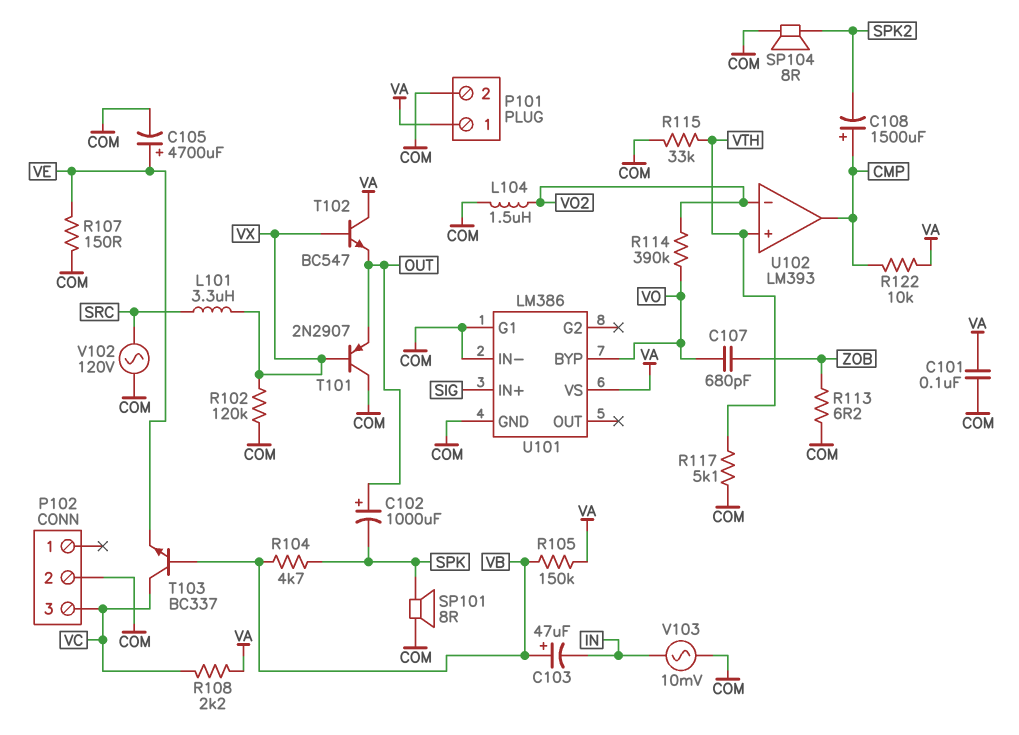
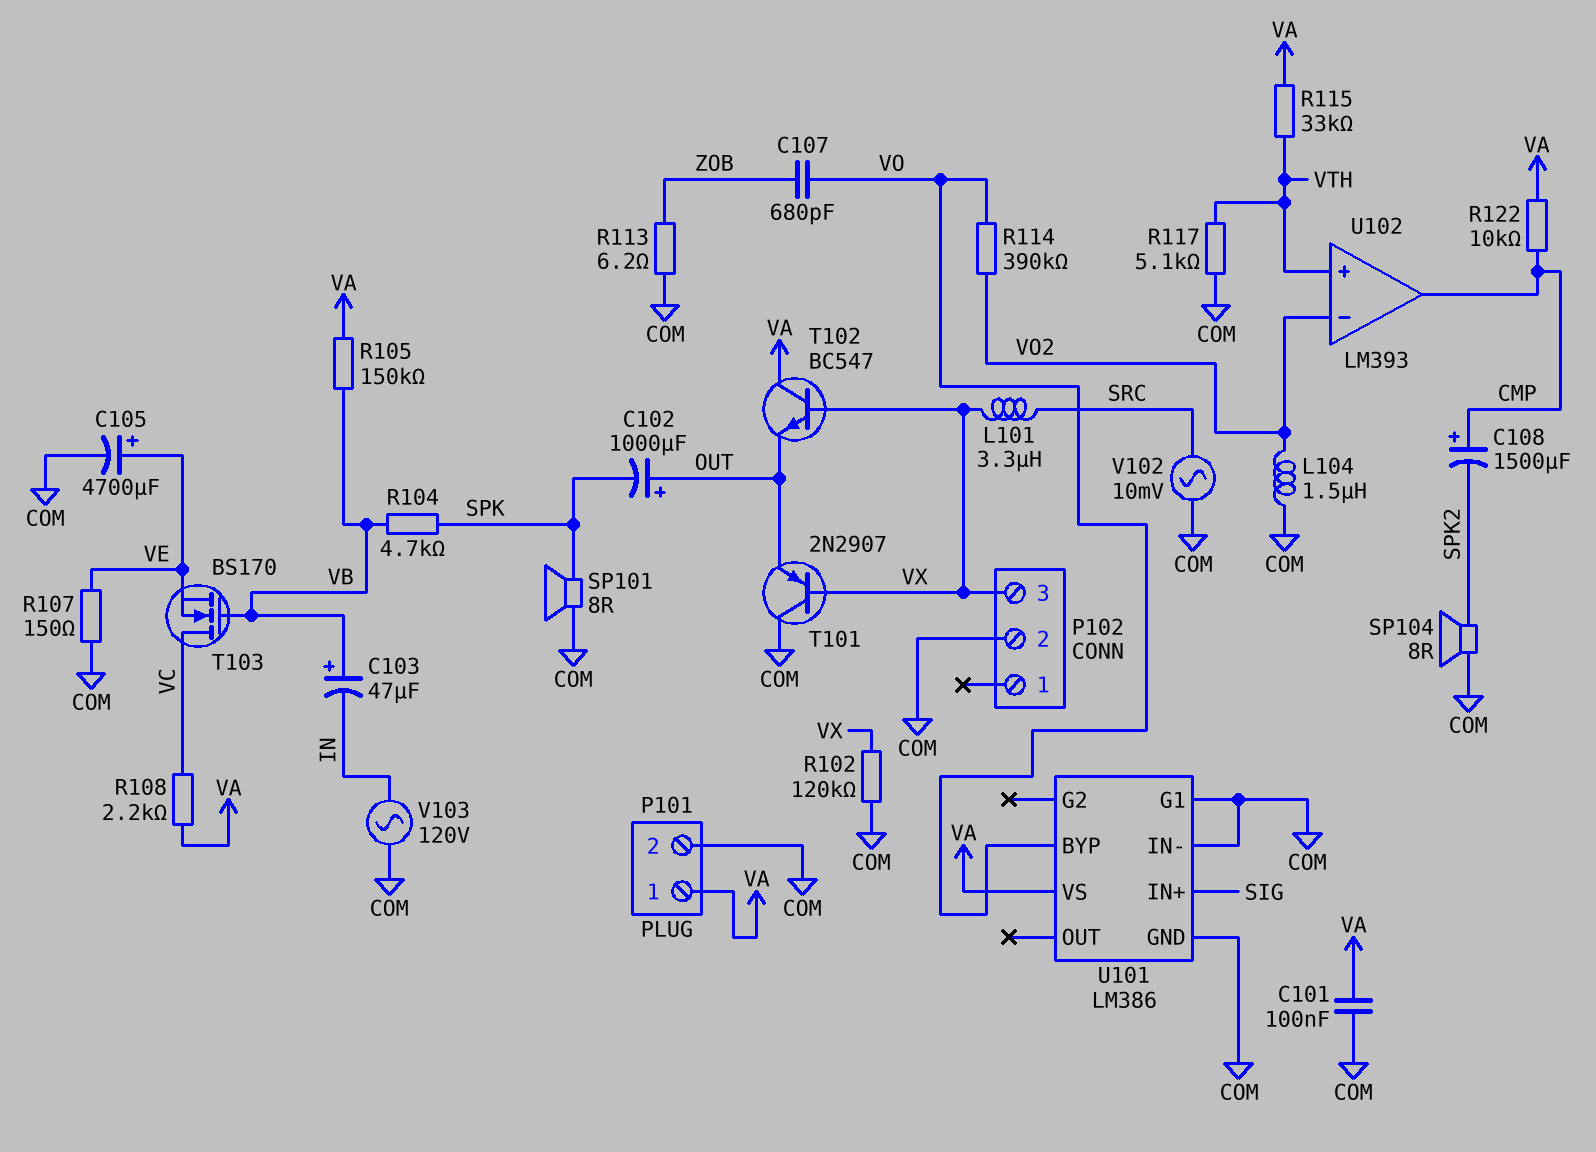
P102 pin 3: VC -> VX
R115: 33k (COM, VTH) -> 33k (VA, VTH)
T103: NPN BC337 (B VB, C VC, E VE) -> NMOS BS170 (G VB, D VC, S VE)
V102: AC 120V (COM, SRC) -> AC 10mV (COM, SRC)
V103: AC 10mV (COM, IN) -> AC 120V (COM, IN)

